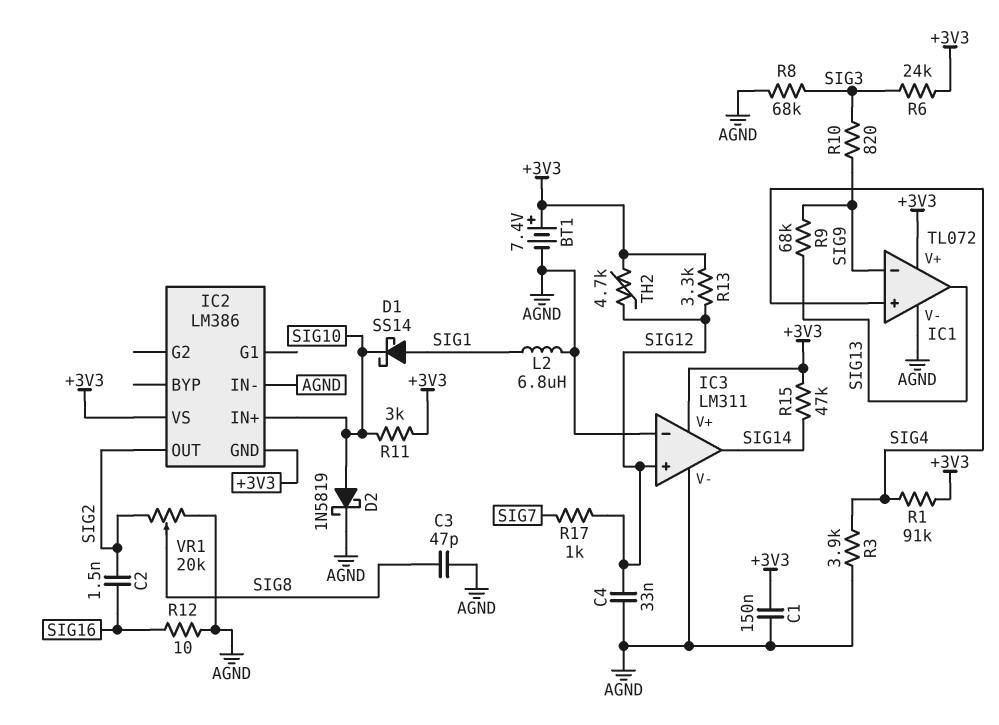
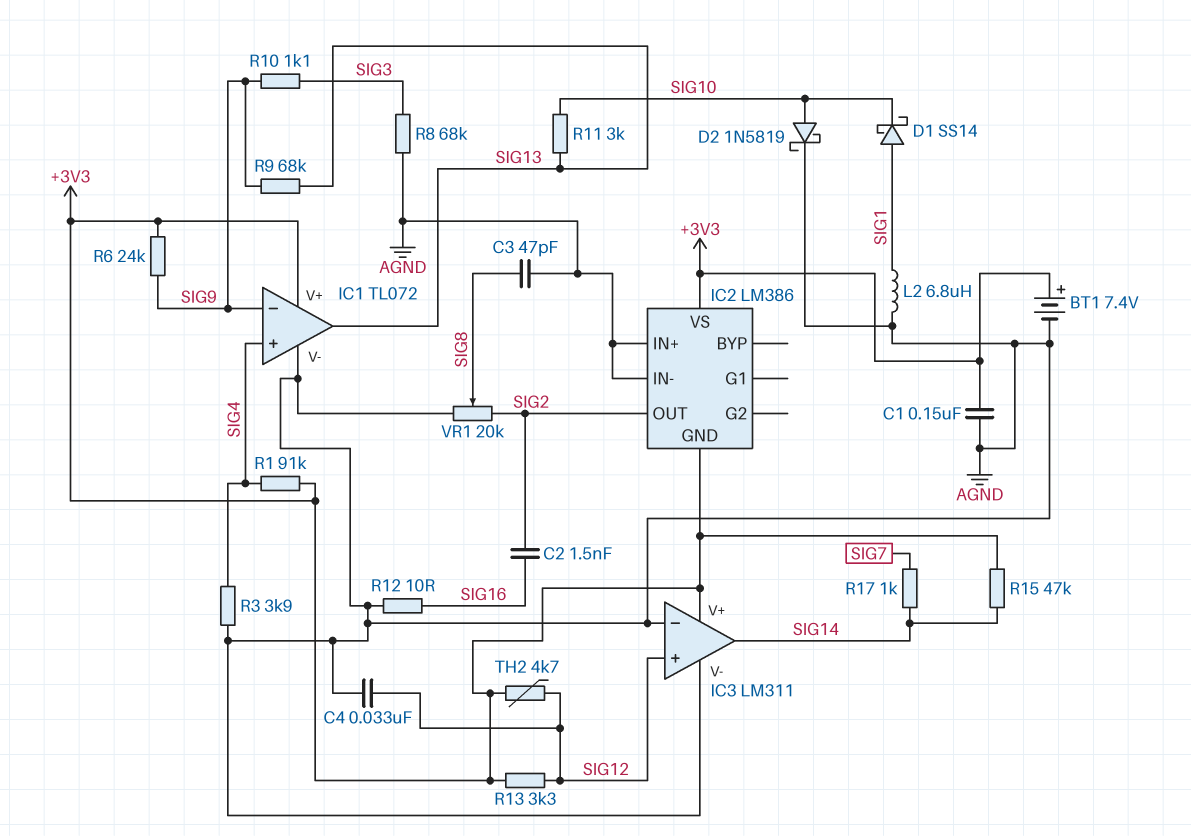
IC2 pin IN+: SIG10 -> AGND
R6: 24k (+3V3, SIG3) -> 24k (+3V3, SIG9)
R10: 820 (SIG3, SIG9) -> 1.1k (SIG3, SIG9)
R11: 3k (+3V3, SIG10) -> 3k (SIG10, SIG13)
R17: 1k (SIG7, SIG12) -> 1k (SIG7, SIG14)

